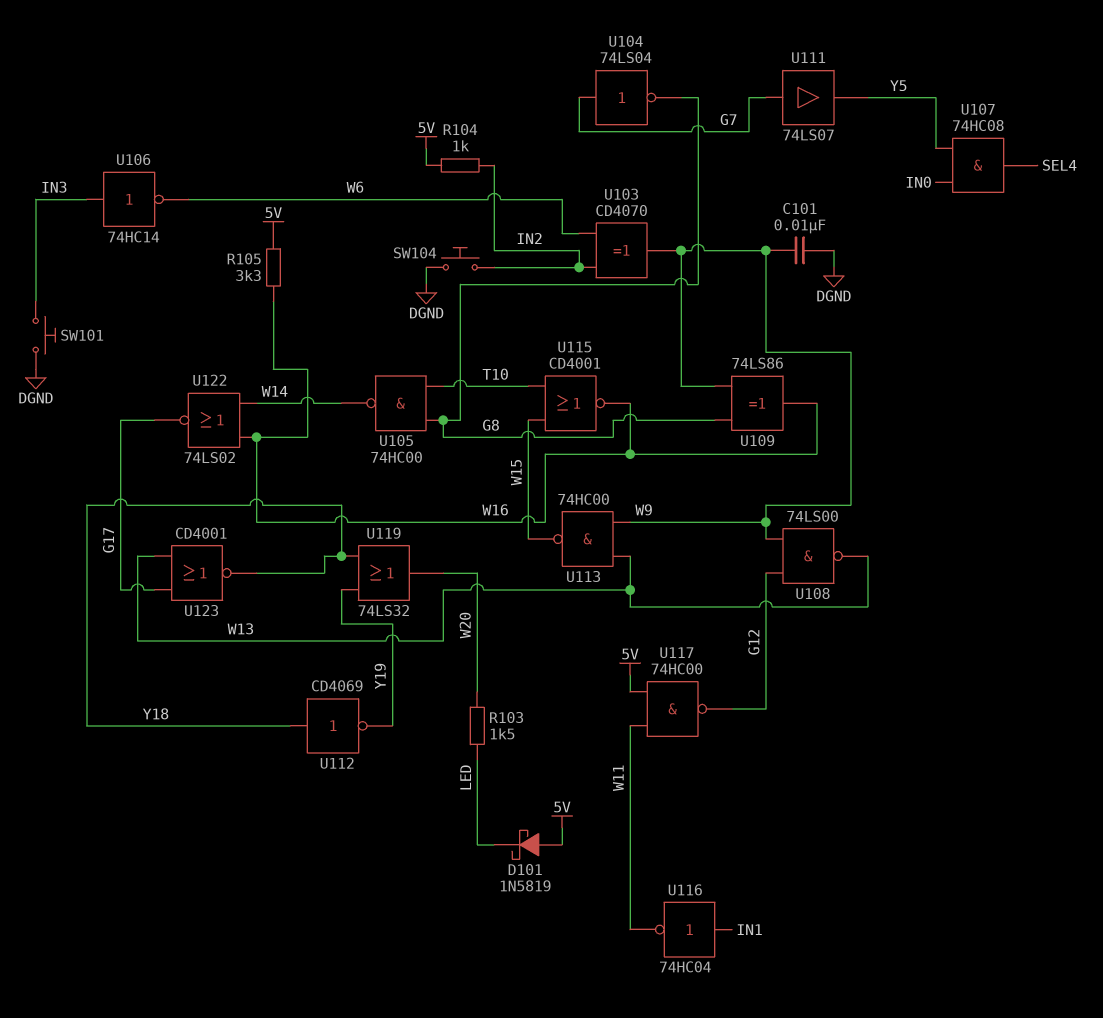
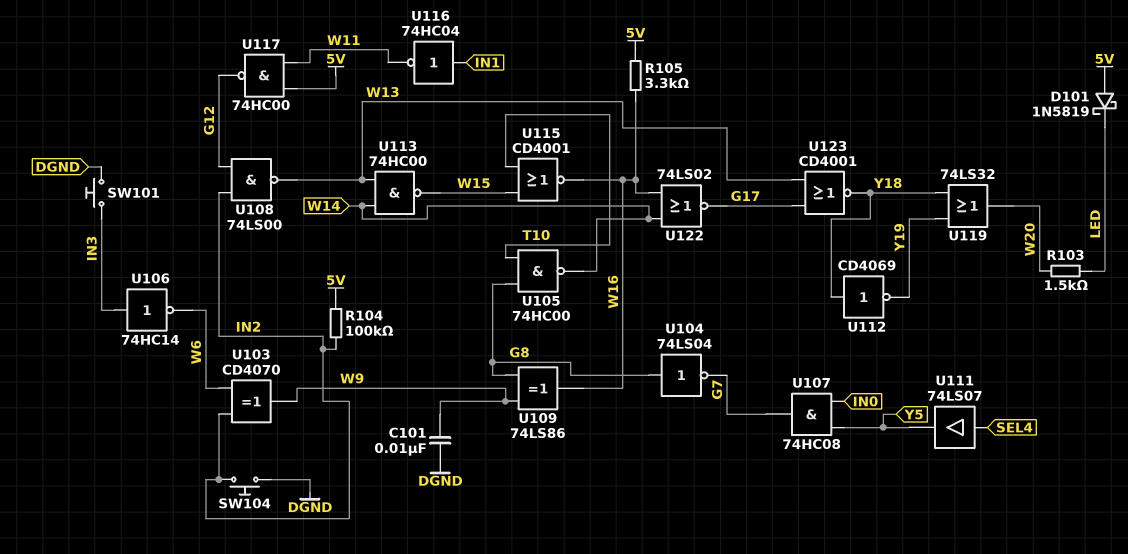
R104: 1k (5V, IN2) -> 100k (5V, IN2)
U104: NOT 74LS04 (in G7, out G8) -> NOT 74LS04 (in G8, out G7)
U107: AND 74HC08 (in IN0, in Y5, out SEL4) -> AND 74HC08 (in IN0, in Y5, out G7)
U108: NAND 74LS00 (in G12, in W9, out W13) -> NAND 74LS00 (in G12, in IN2, out W13)
U111: buffer 74LS07 (in G7, out Y5) -> buffer 74LS07 (in SEL4, out Y5)
U113: NAND 74HC00 (in W9, in W13, out W15) -> NAND 74HC00 (in W13, in W14, out W15)

